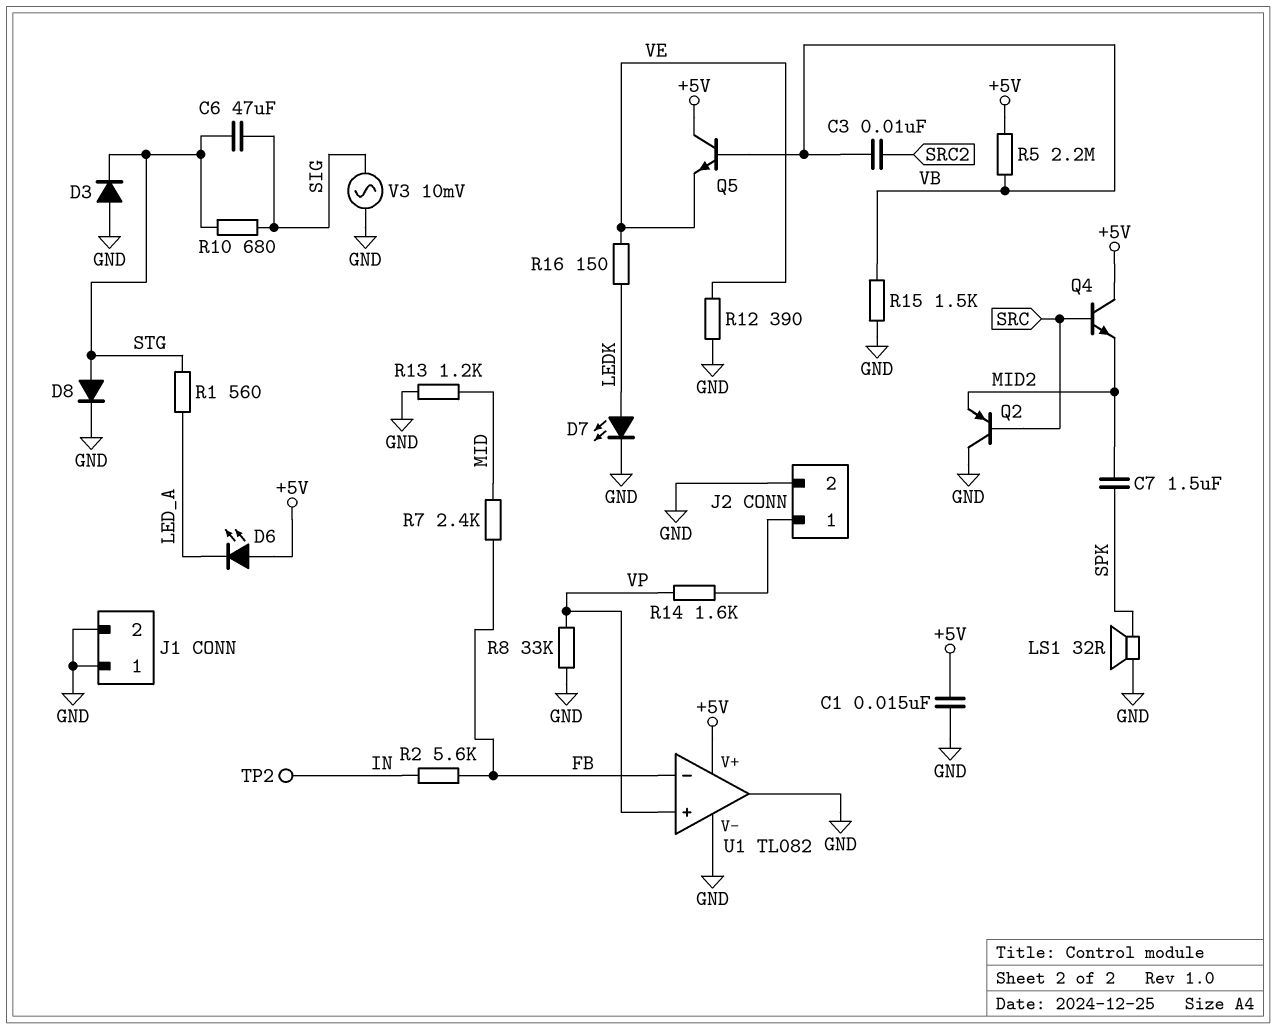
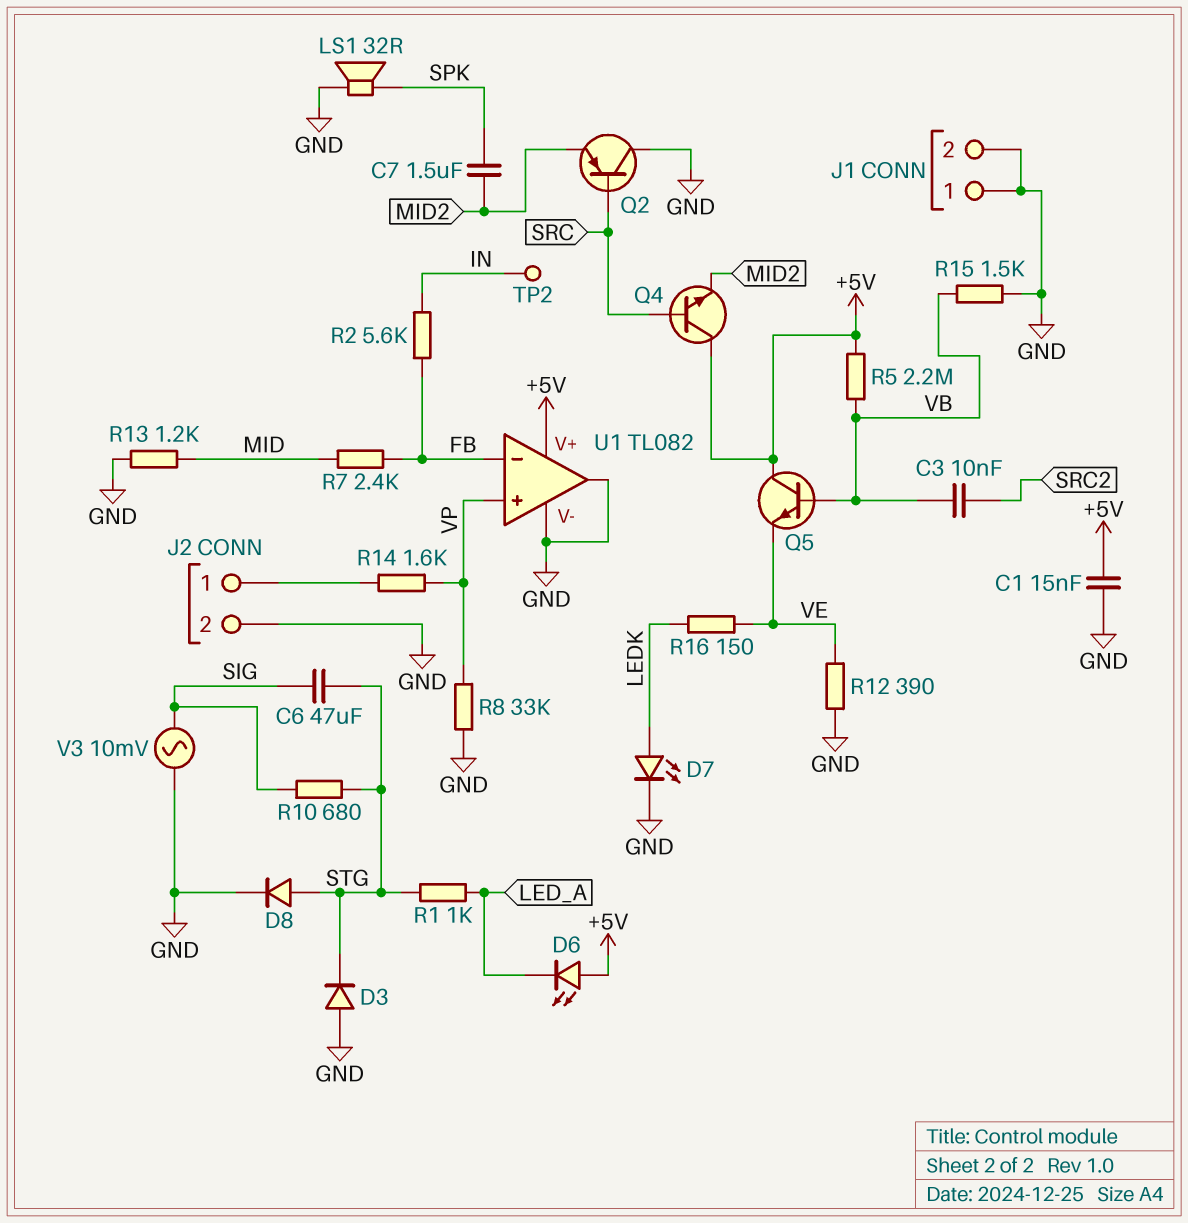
R1: 560 (LED_A, STG) -> 1k (LED_A, STG)

